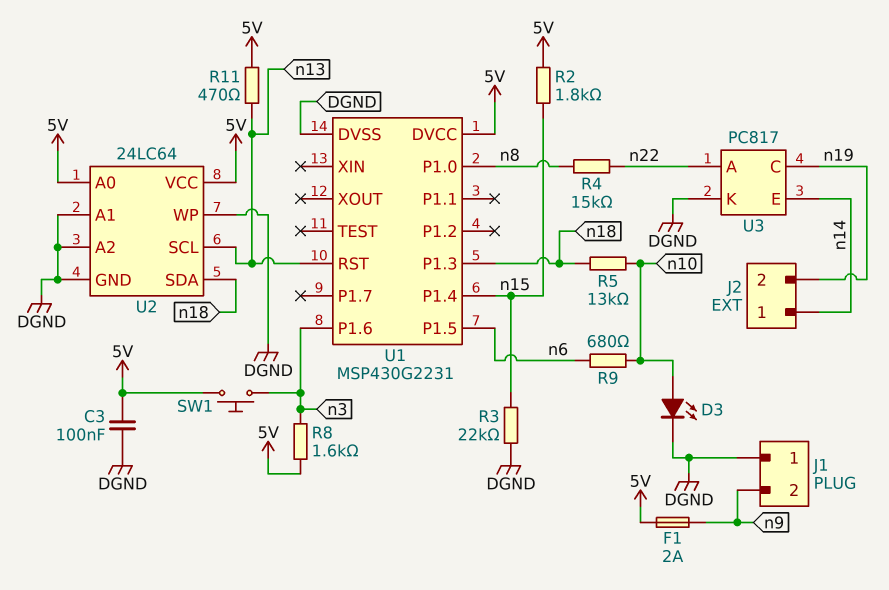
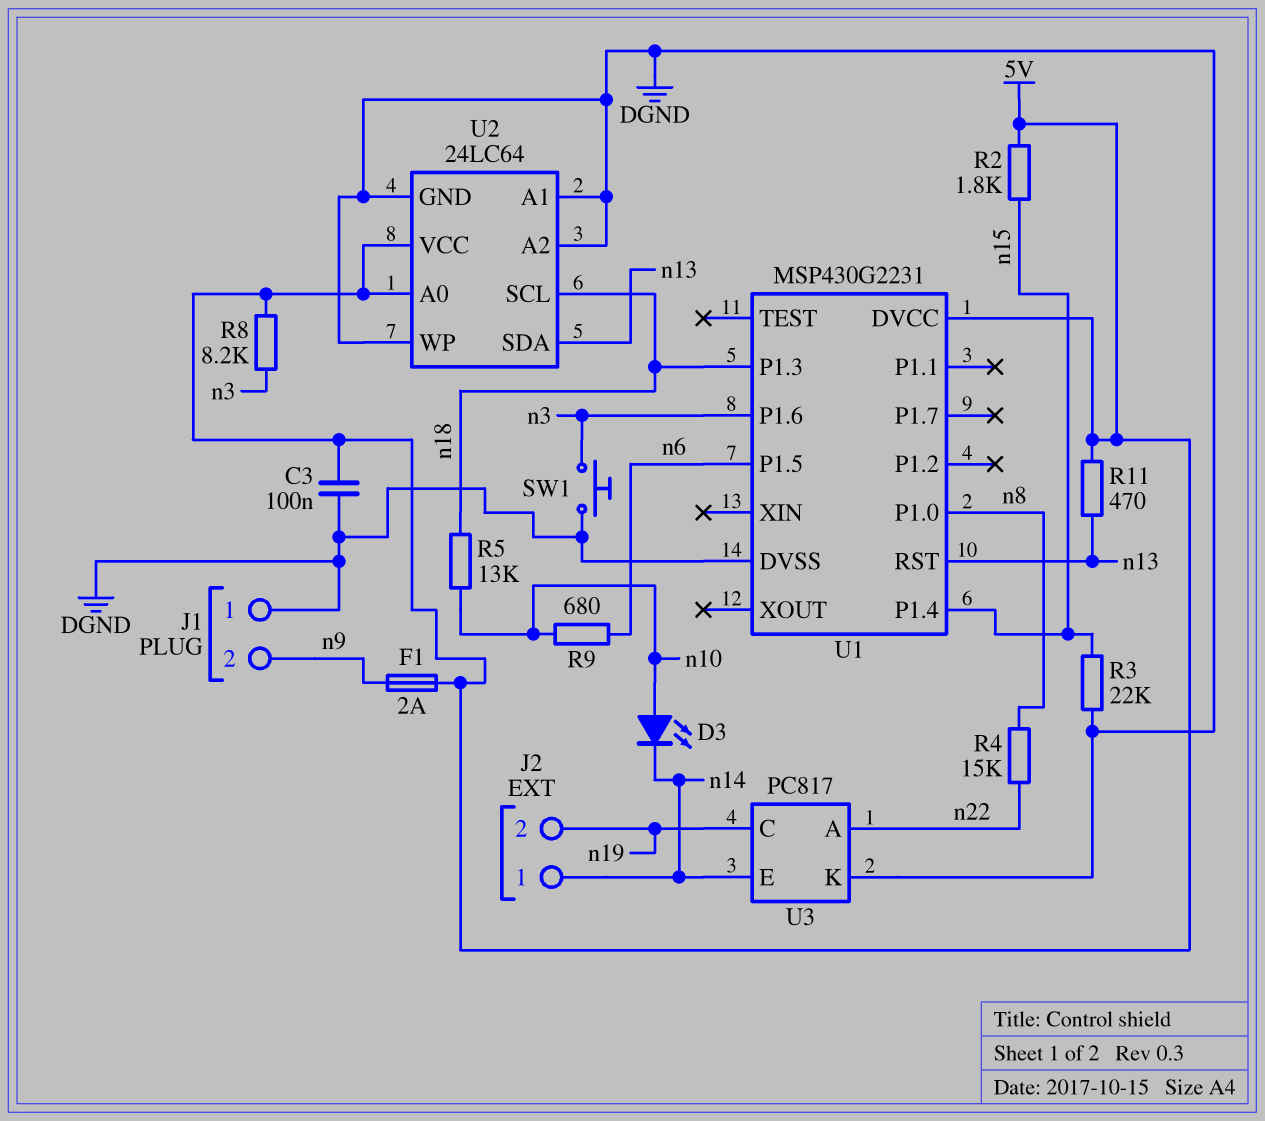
D3: LED (A n10, K DGND) -> LED (A n10, K n14)
R8: 1.6k (5V, n3) -> 8.2k (5V, n3)
SW1: button (5V, n3) -> button (DGND, n3)
U2 pin SCL: n13 -> n18
U2 pin SDA: n18 -> n13

